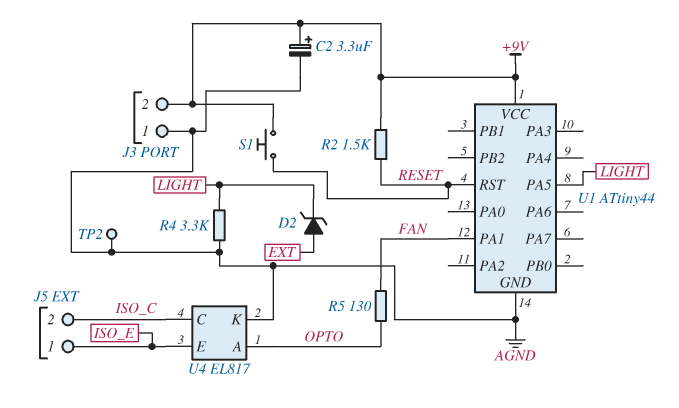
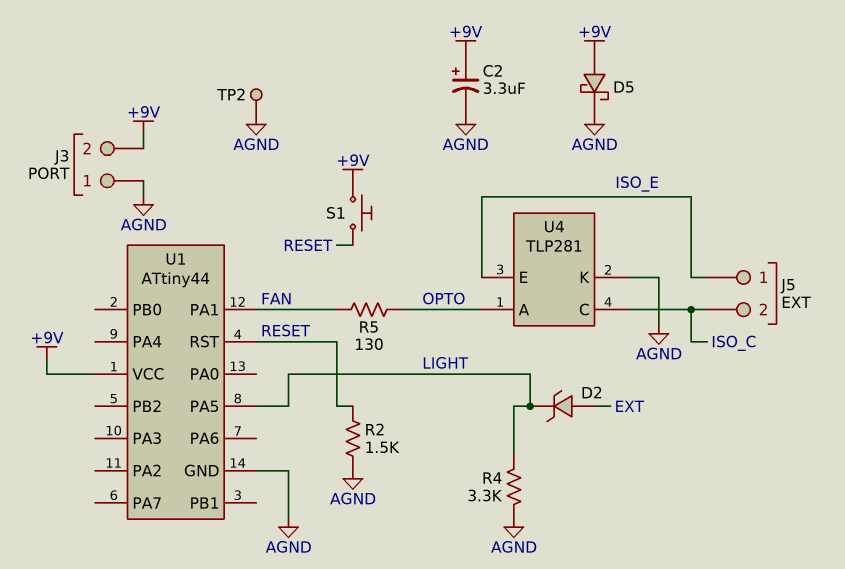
D5: none -> schottky (A +9V, K AGND)
R2: 1.5k (+9V, RESET) -> 1.5k (AGND, RESET)
U4: EL817 -> TLP281

